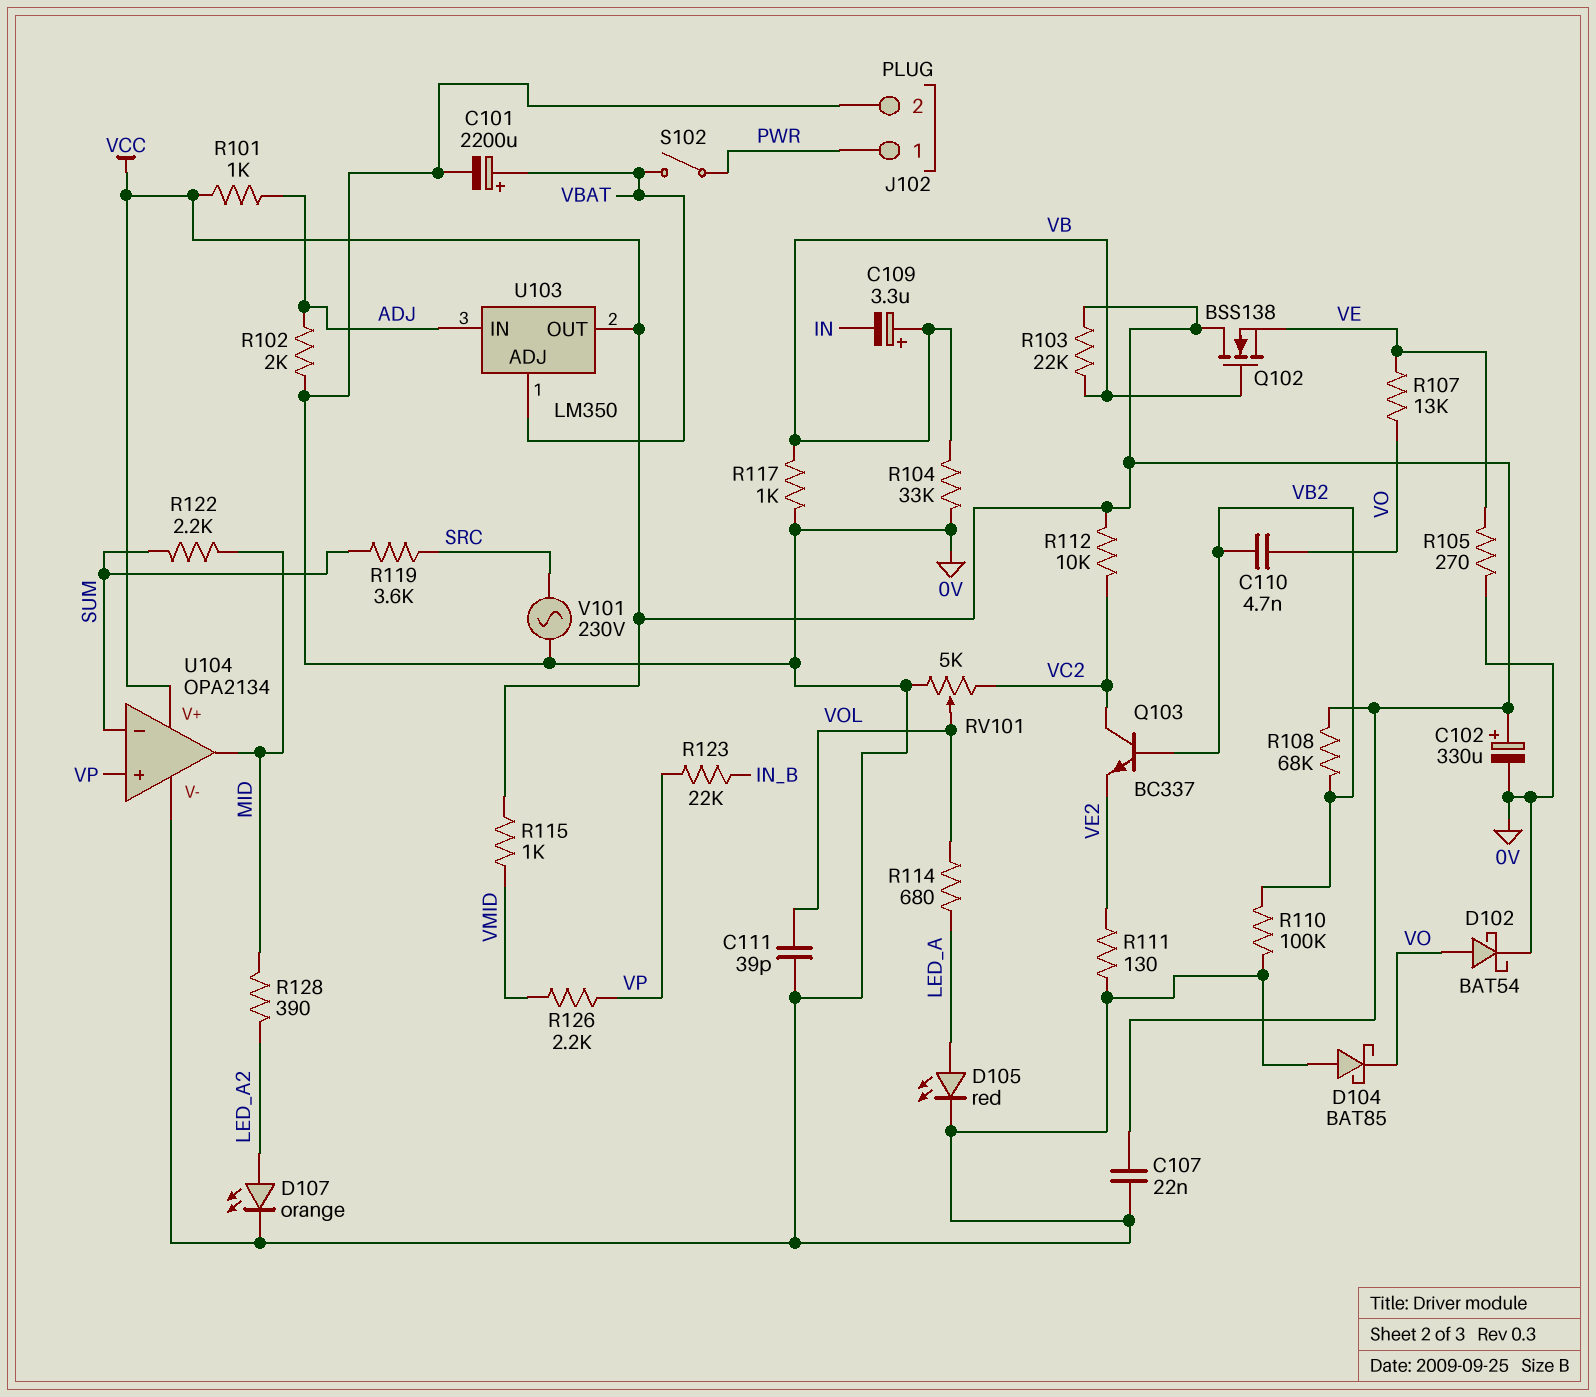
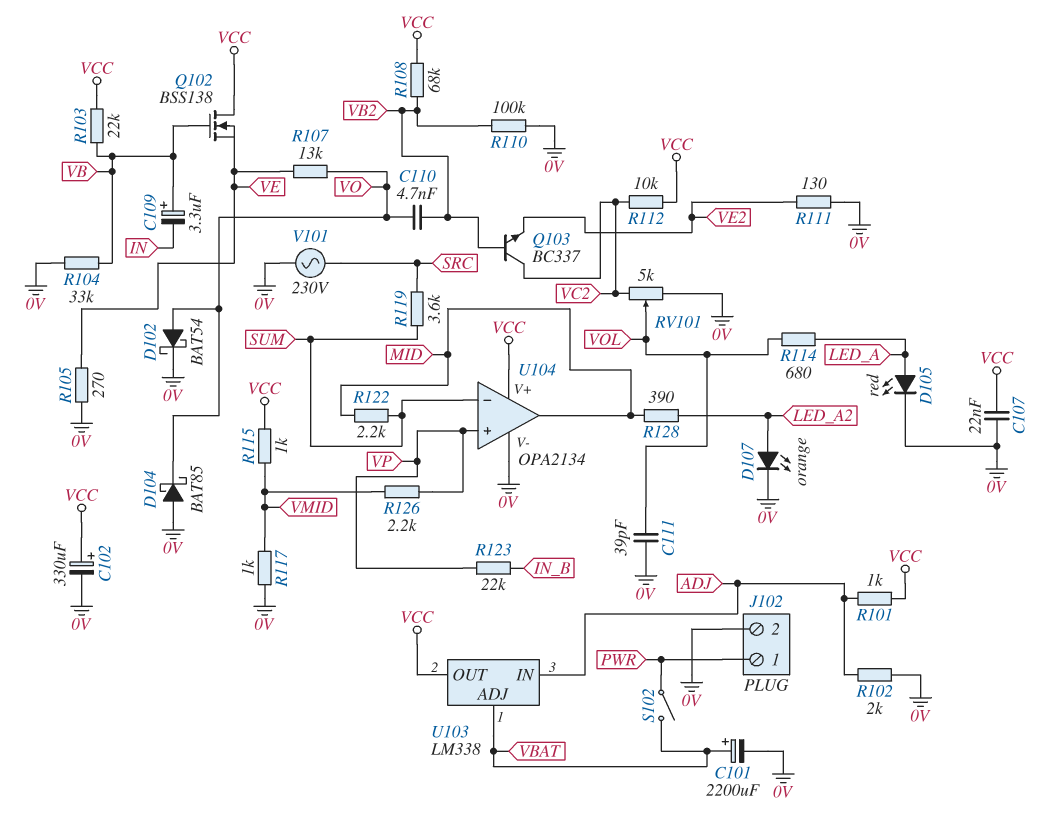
R117: 1k (0V, VB) -> 1k (0V, VMID)
U103: LM350 -> LM338

